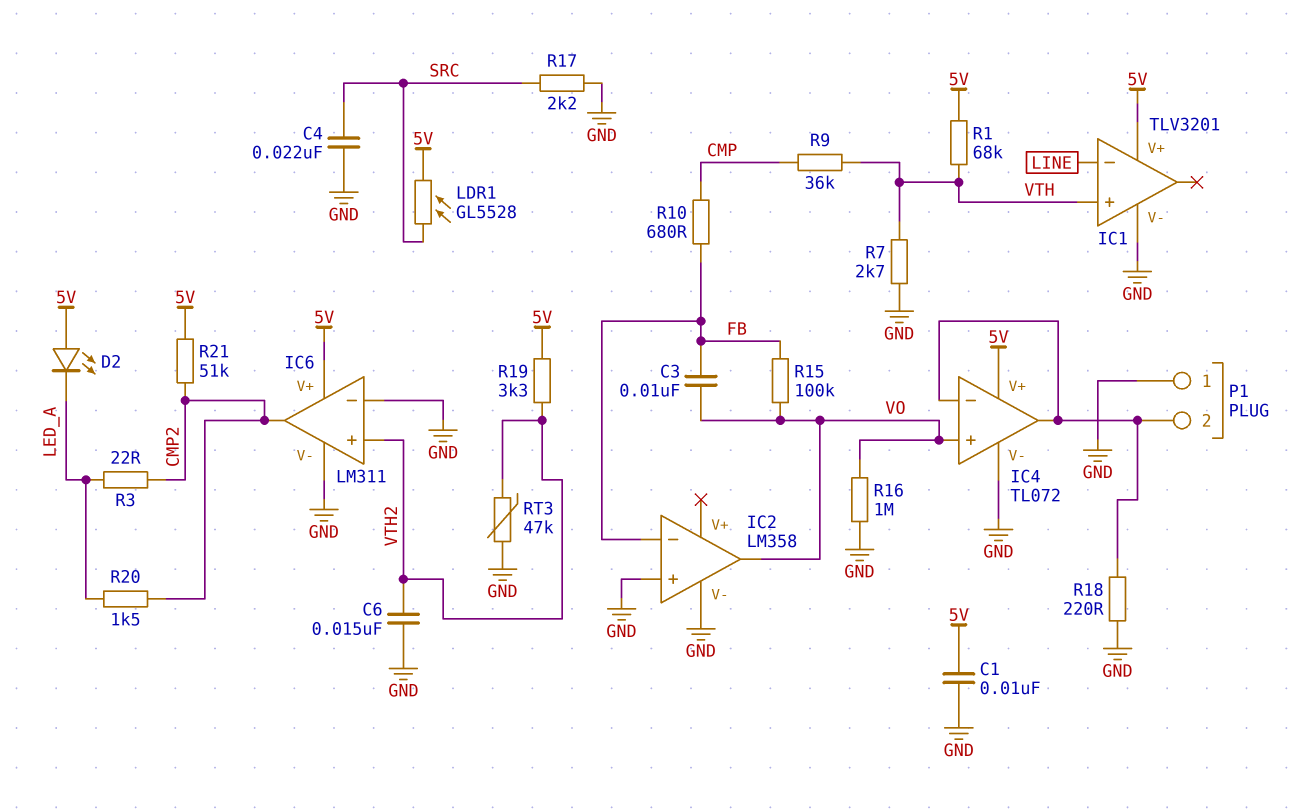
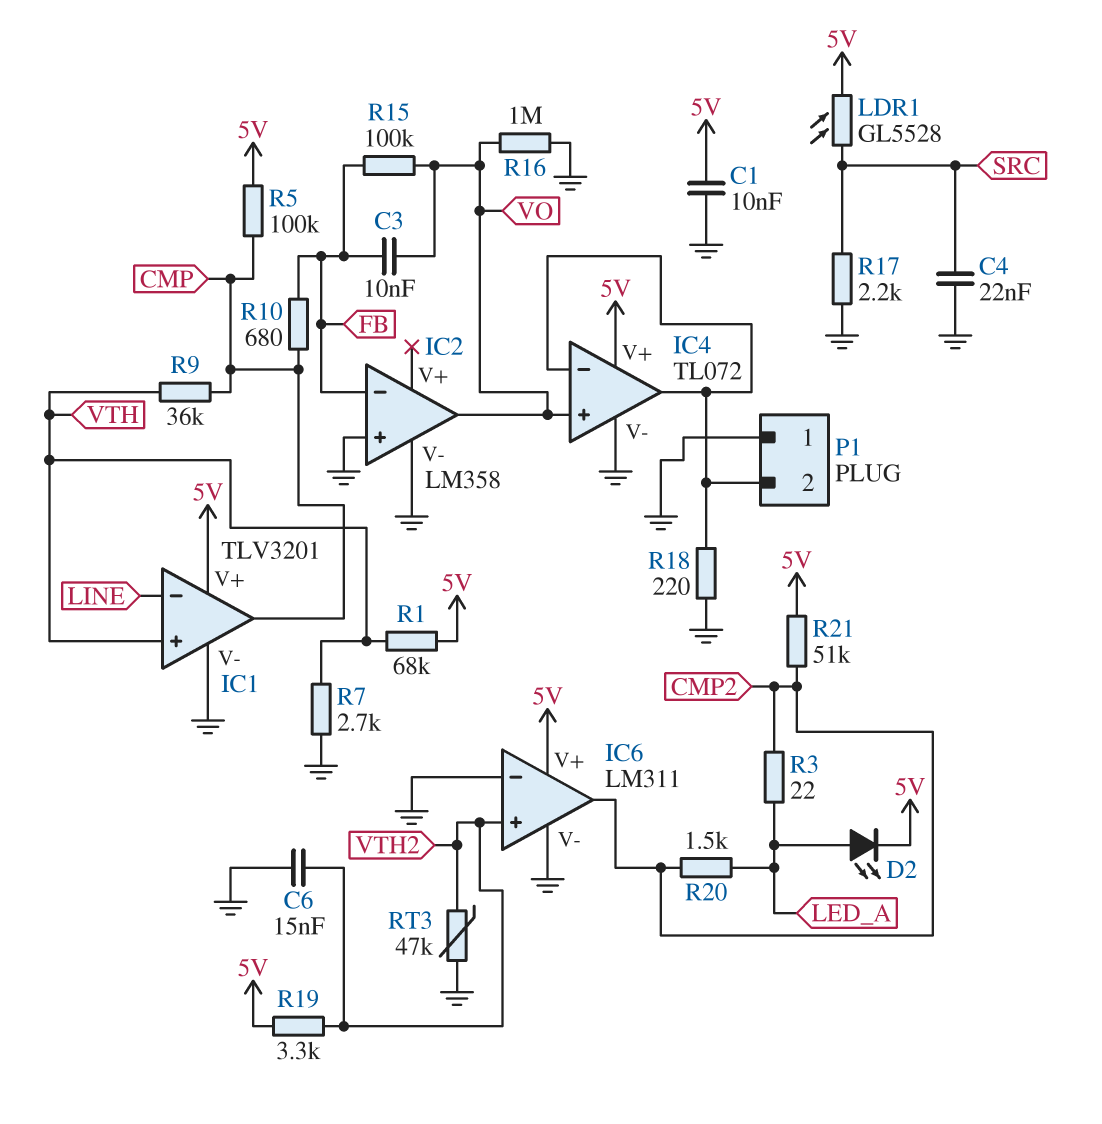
D2: LED (A 5V, K LED_A) -> LED (A LED_A, K 5V)
IC1 pin out: none -> CMP
R5: none -> 100k (5V, CMP)

